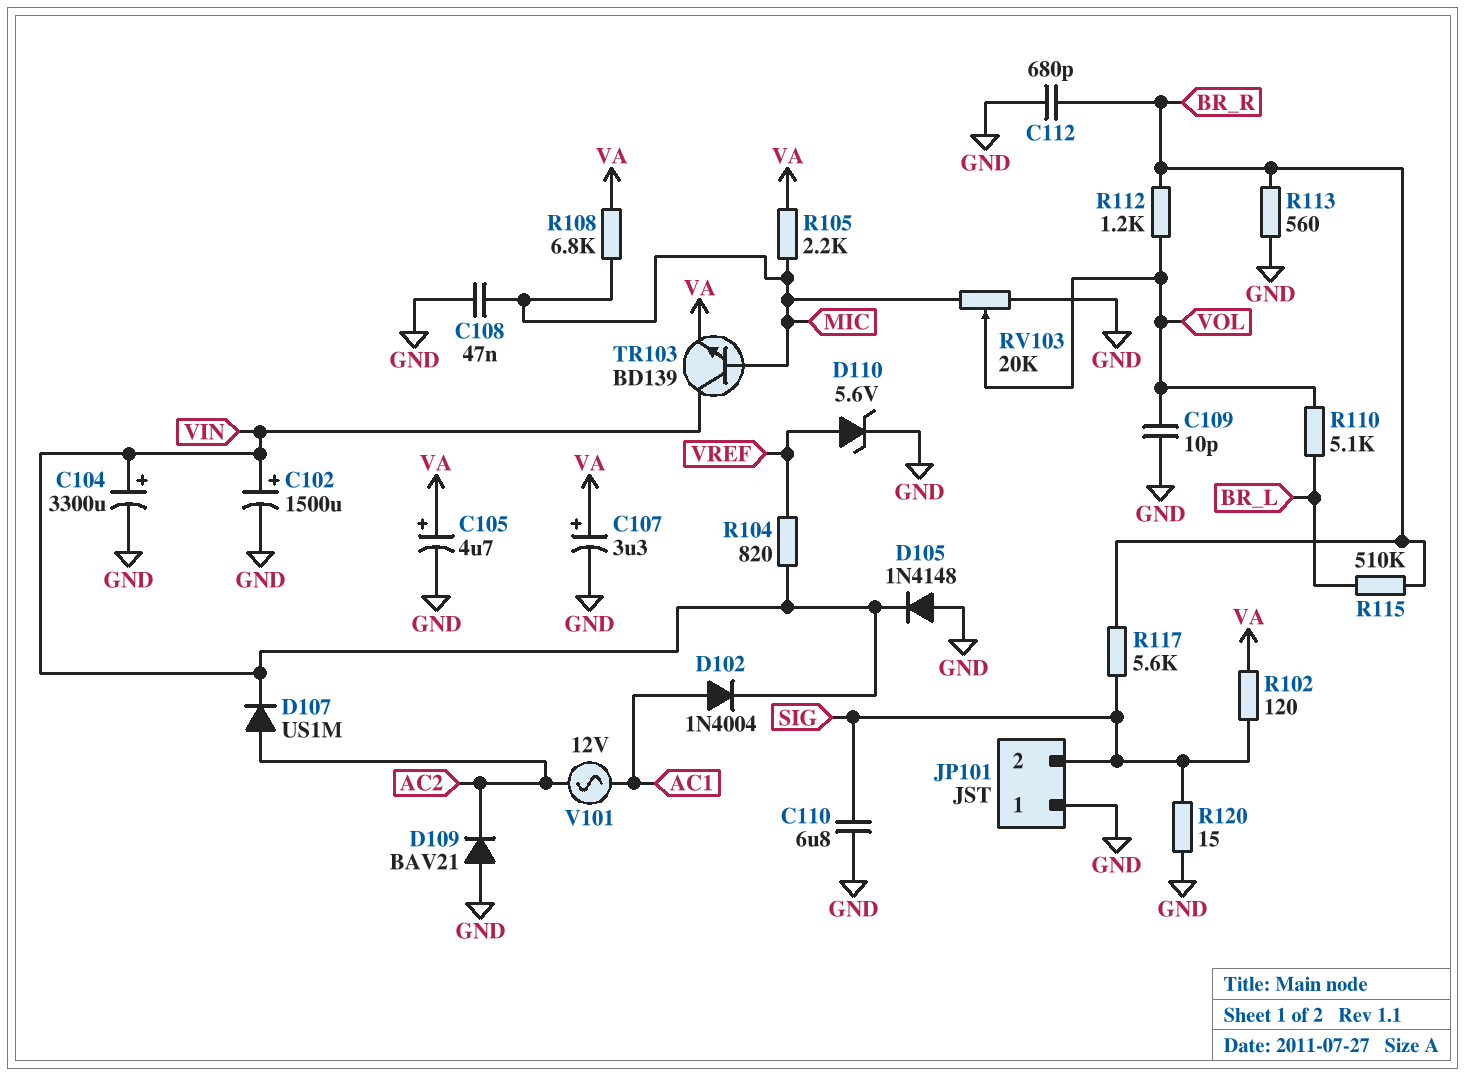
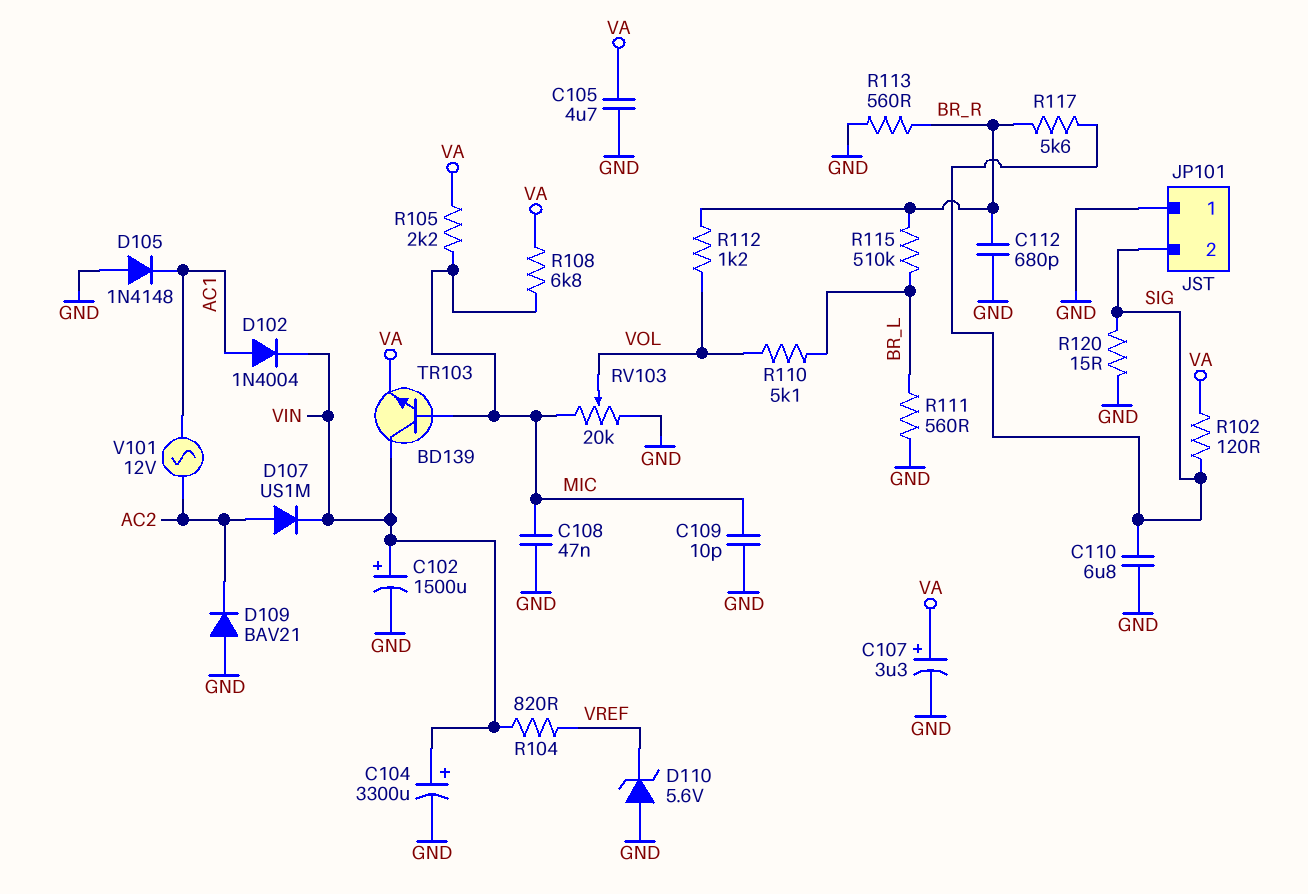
C105: 4.7uF (plus VA, minus GND) -> 4.7uF (GND, VA)
C109: 10pF (GND, VOL) -> 10pF (GND, MIC)
D105: diode 1N4148 (A GND, K VIN) -> diode 1N4148 (A GND, K AC1)
D110: zener 5.6V (A VREF, K GND) -> zener 5.6V (A GND, K VREF)
R111: none -> 560 (BR_L, GND)

